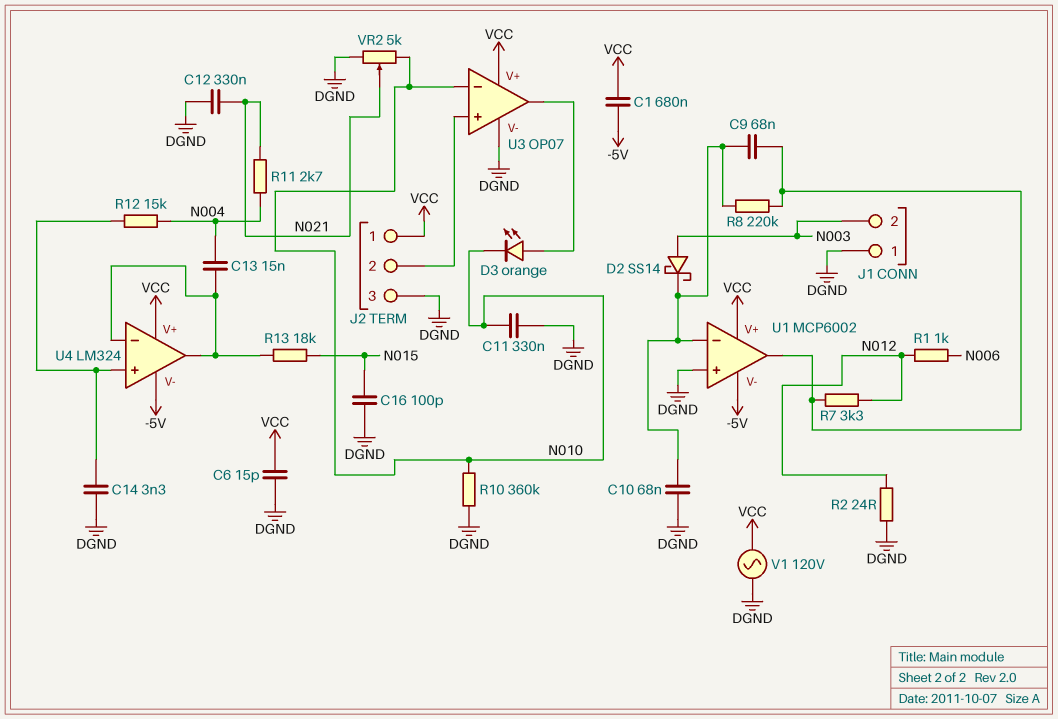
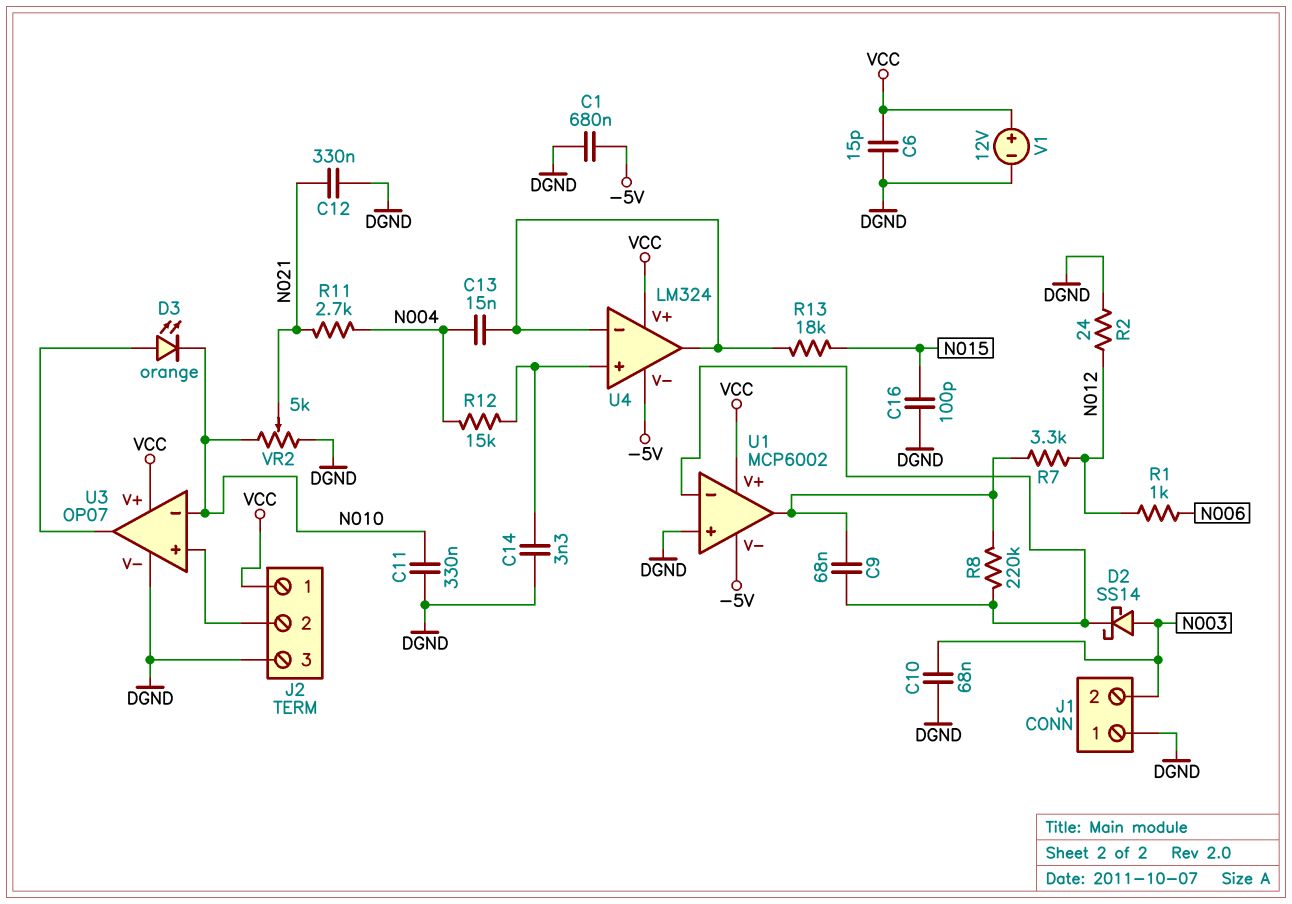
C1: 680nF (-5V, VCC) -> 680nF (-5V, DGND)
C10: 68nF (DGND, U1/in-) -> 68nF (DGND, N003)
R10: 360k (DGND, N010) -> none
V1: AC 120V (DGND, VCC) -> 12V (plus VCC, minus DGND)

